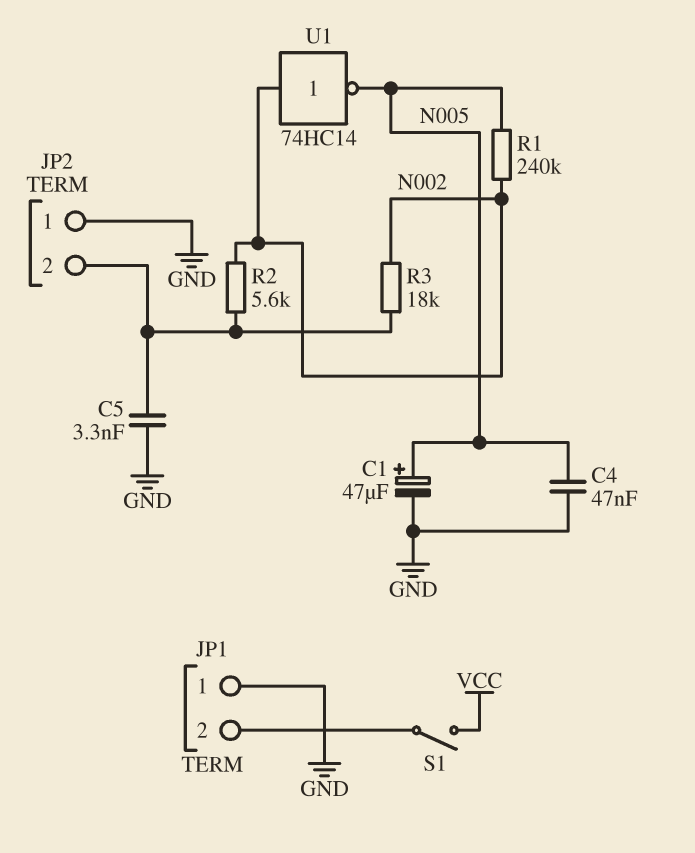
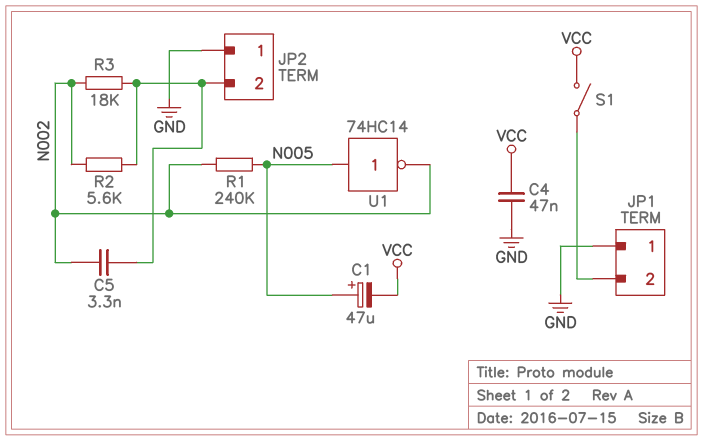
C1: 47uF (plus N005, minus GND) -> 47uF (plus N005, minus VCC)
C4: 47nF (GND, N005) -> 47nF (GND, VCC)
C5: 3.3nF (GND, JP2/2) -> 3.3nF (JP2/2, N002)
U1: NOT 74HC14 (in N002, out N005) -> NOT 74HC14 (in N005, out N002)

